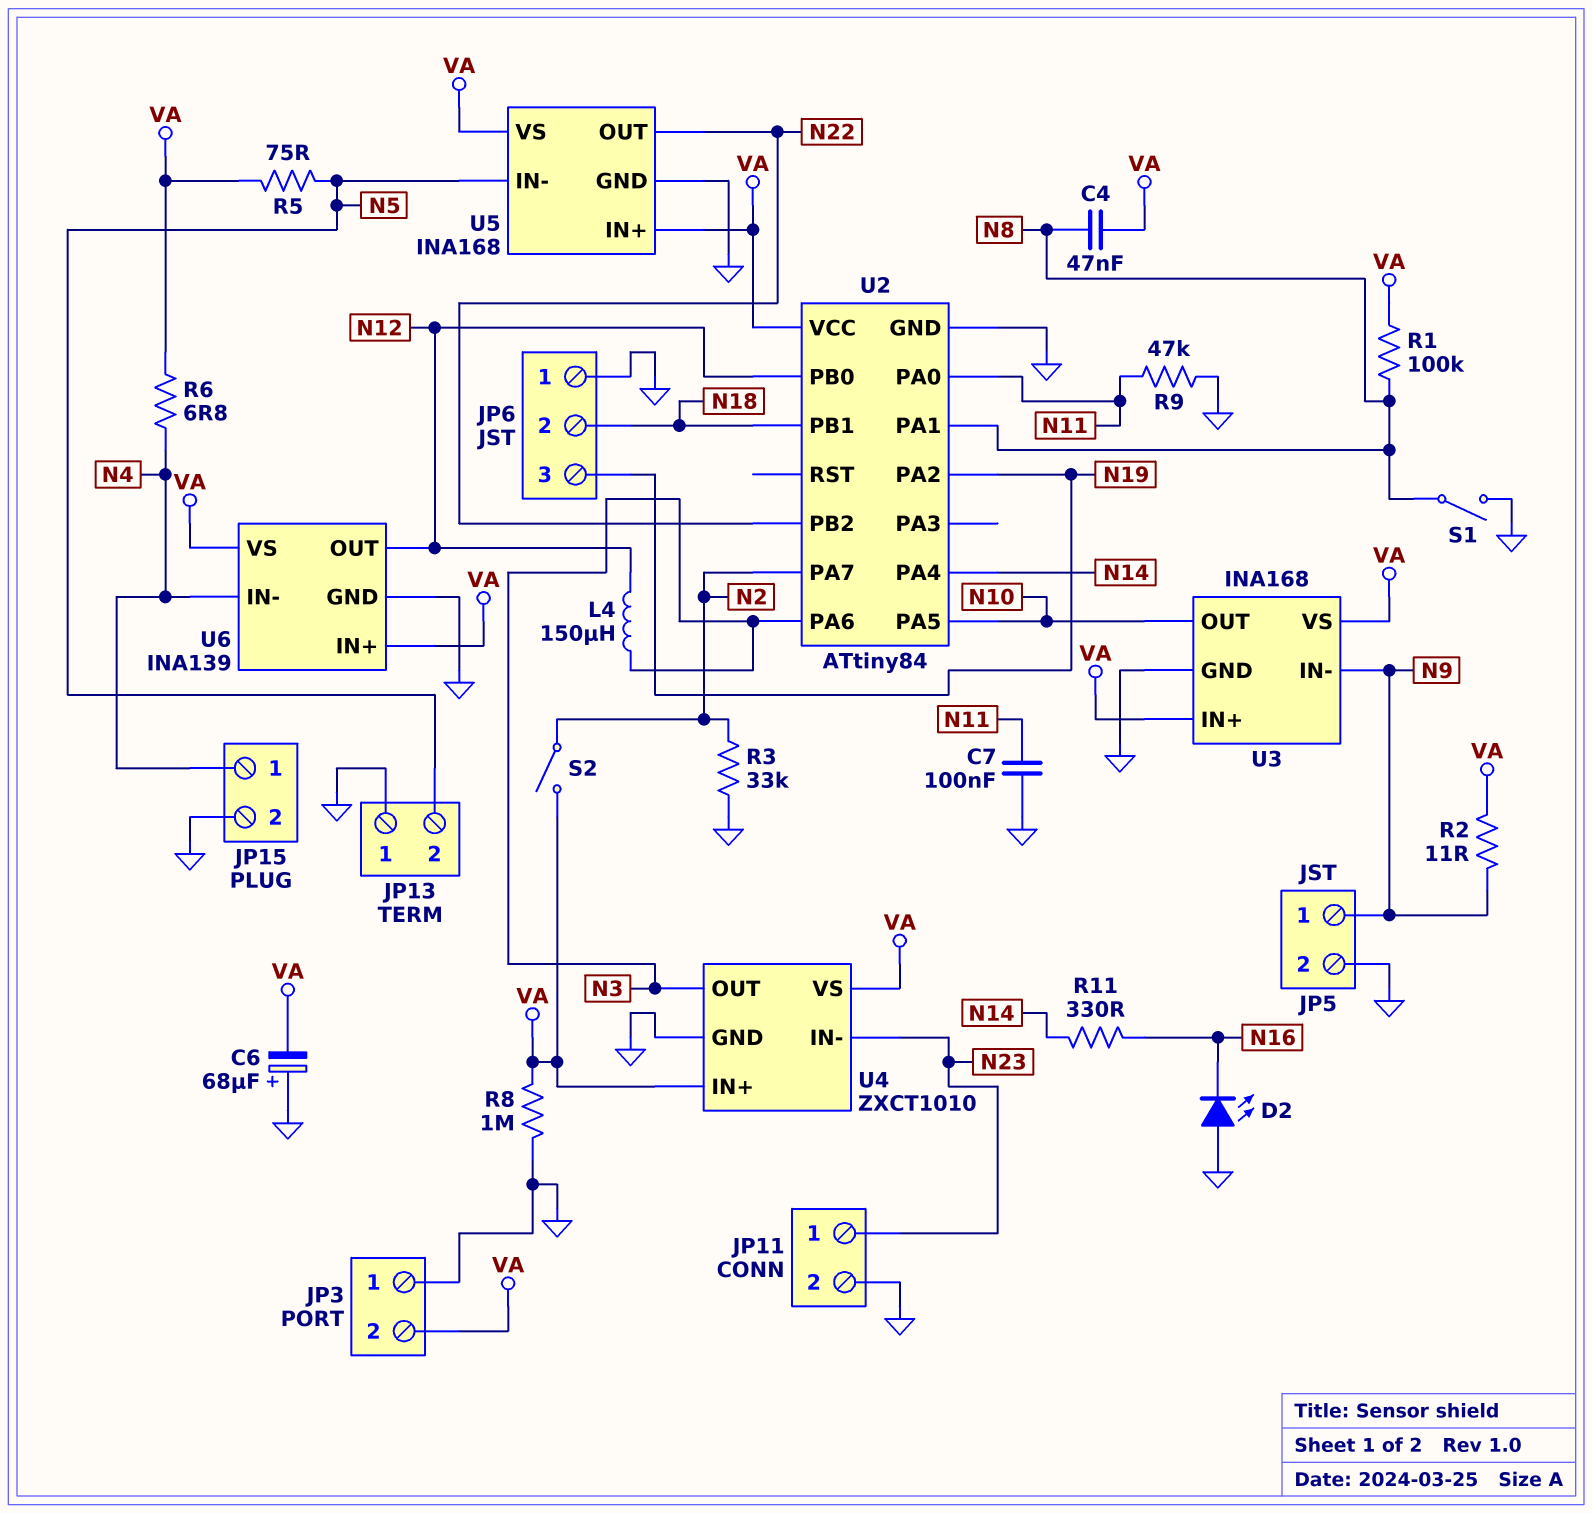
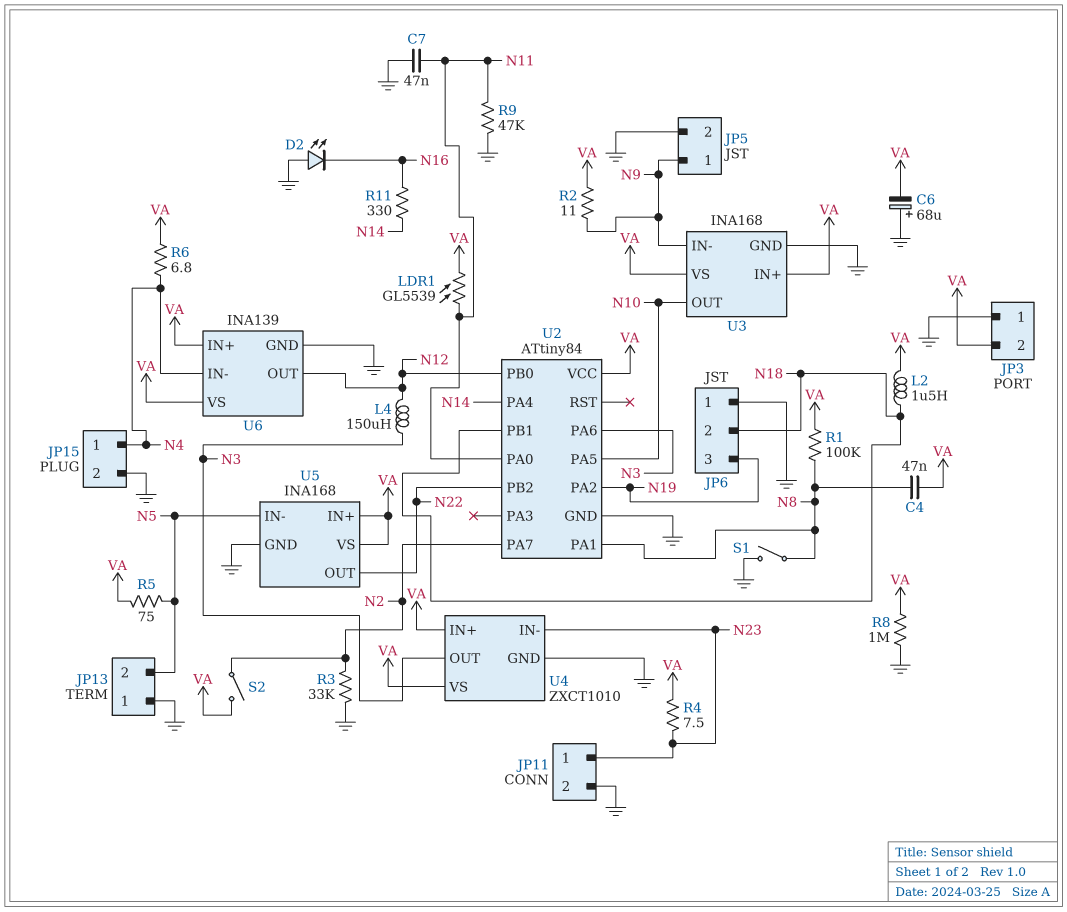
C7: 100nF (GND, N11) -> 47nF (GND, N11)
L2: none -> 1.5uH (N18, VA)
LDR1: none -> GL5539 (N11, VA)
R4: none -> 7.5 (N23, VA)

